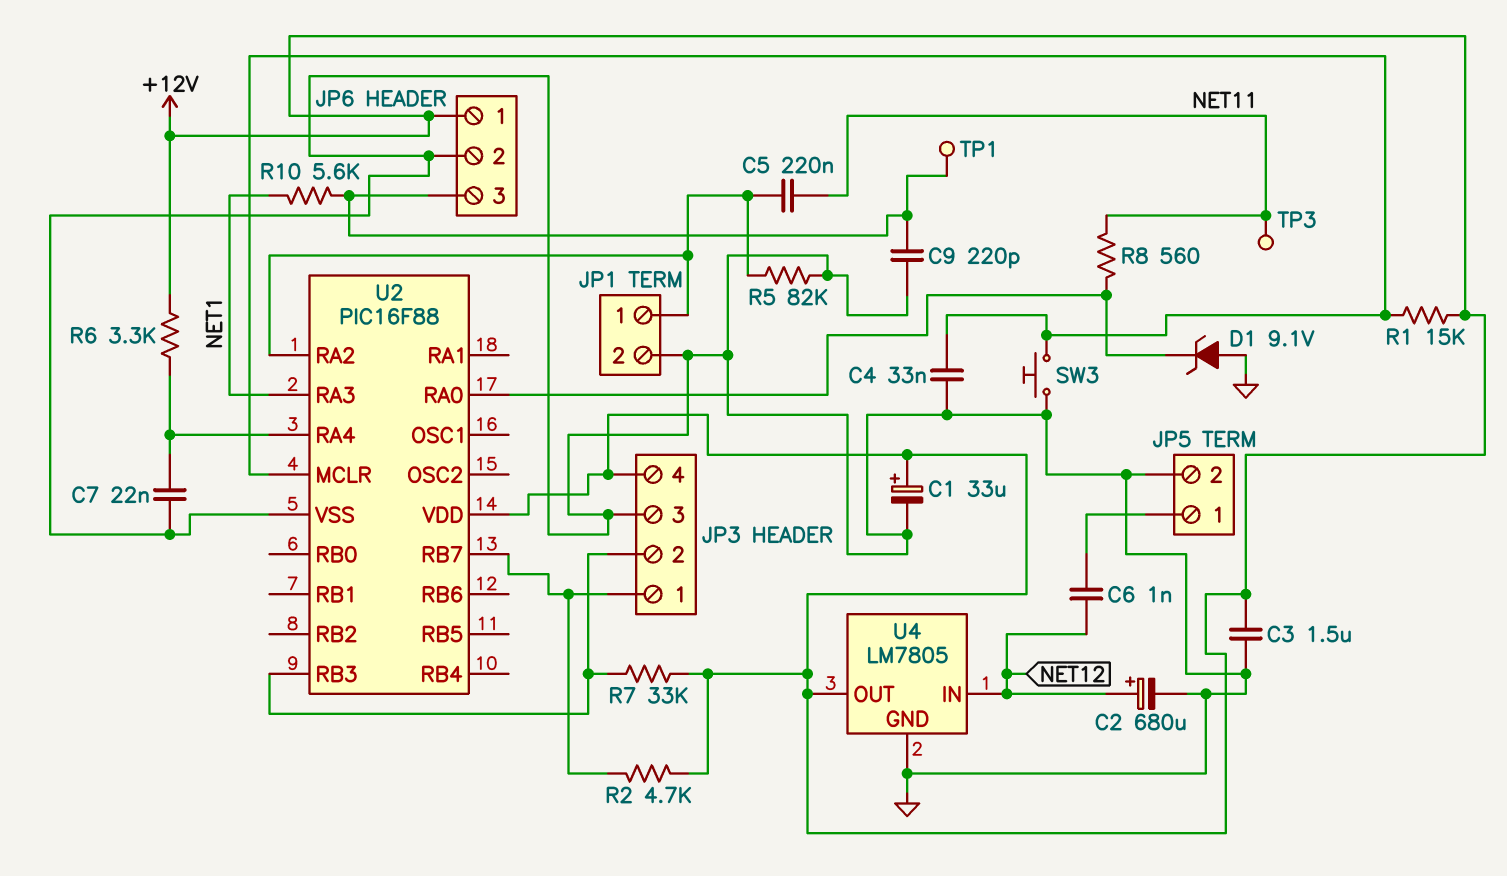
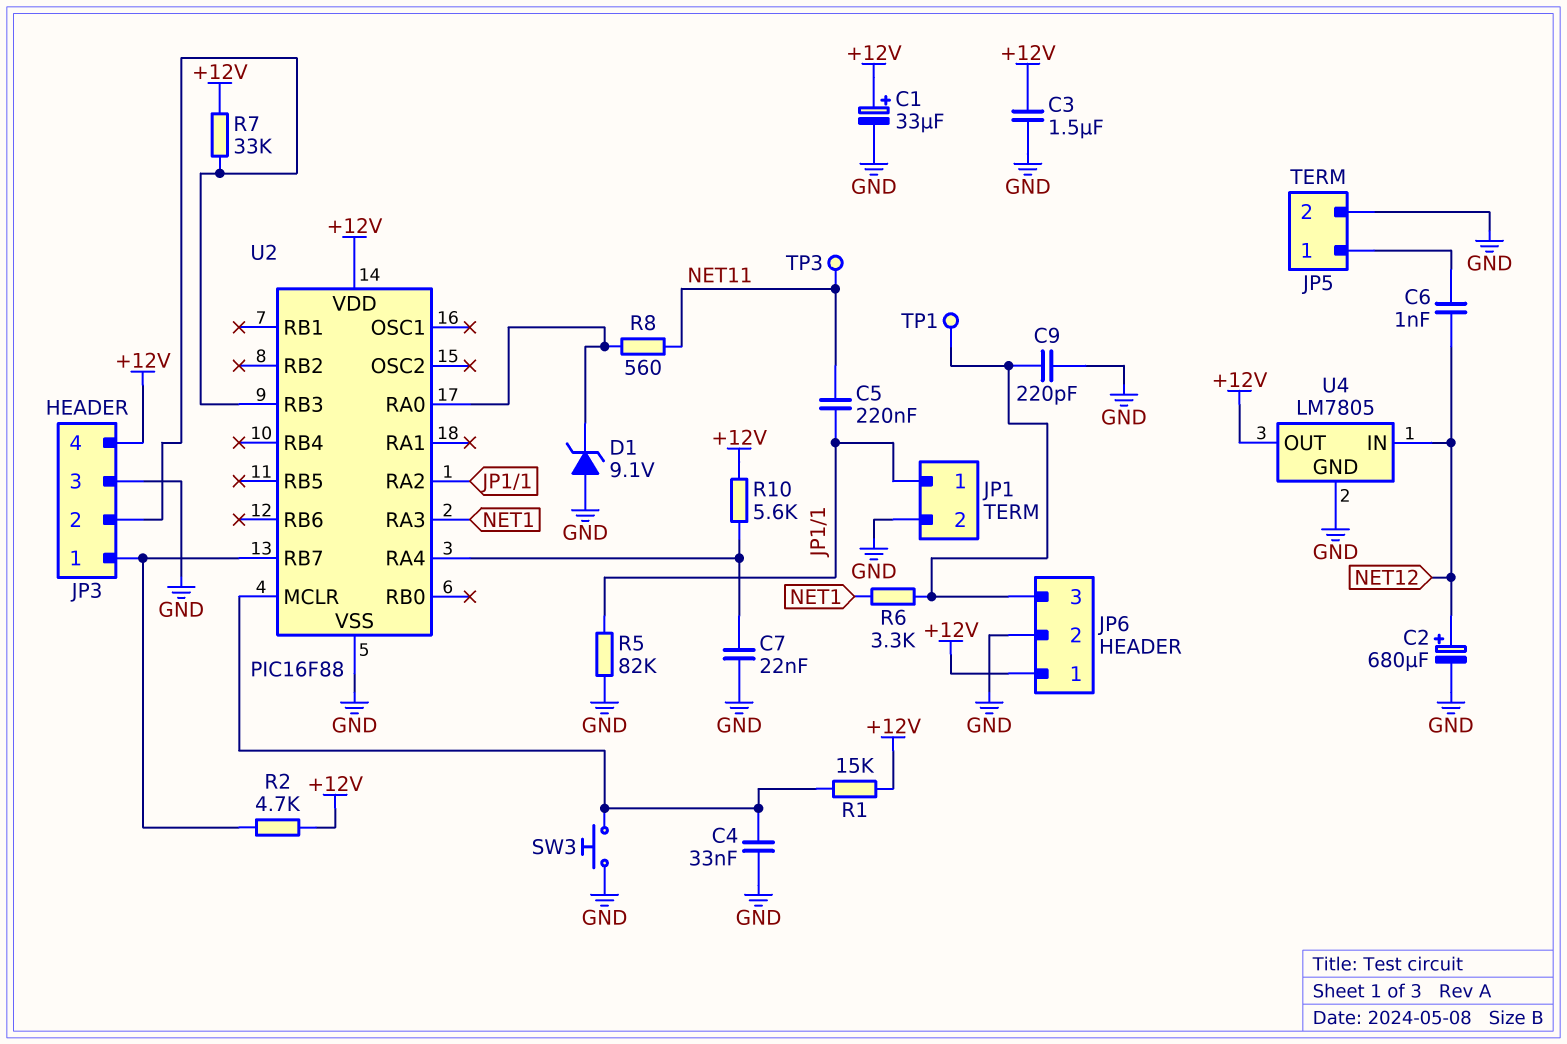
R6: 3.3k (+12V, U2/RA4) -> 3.3k (JP6/3, NET1)
R10: 5.6k (JP6/3, NET1) -> 5.6k (+12V, U2/RA4)

